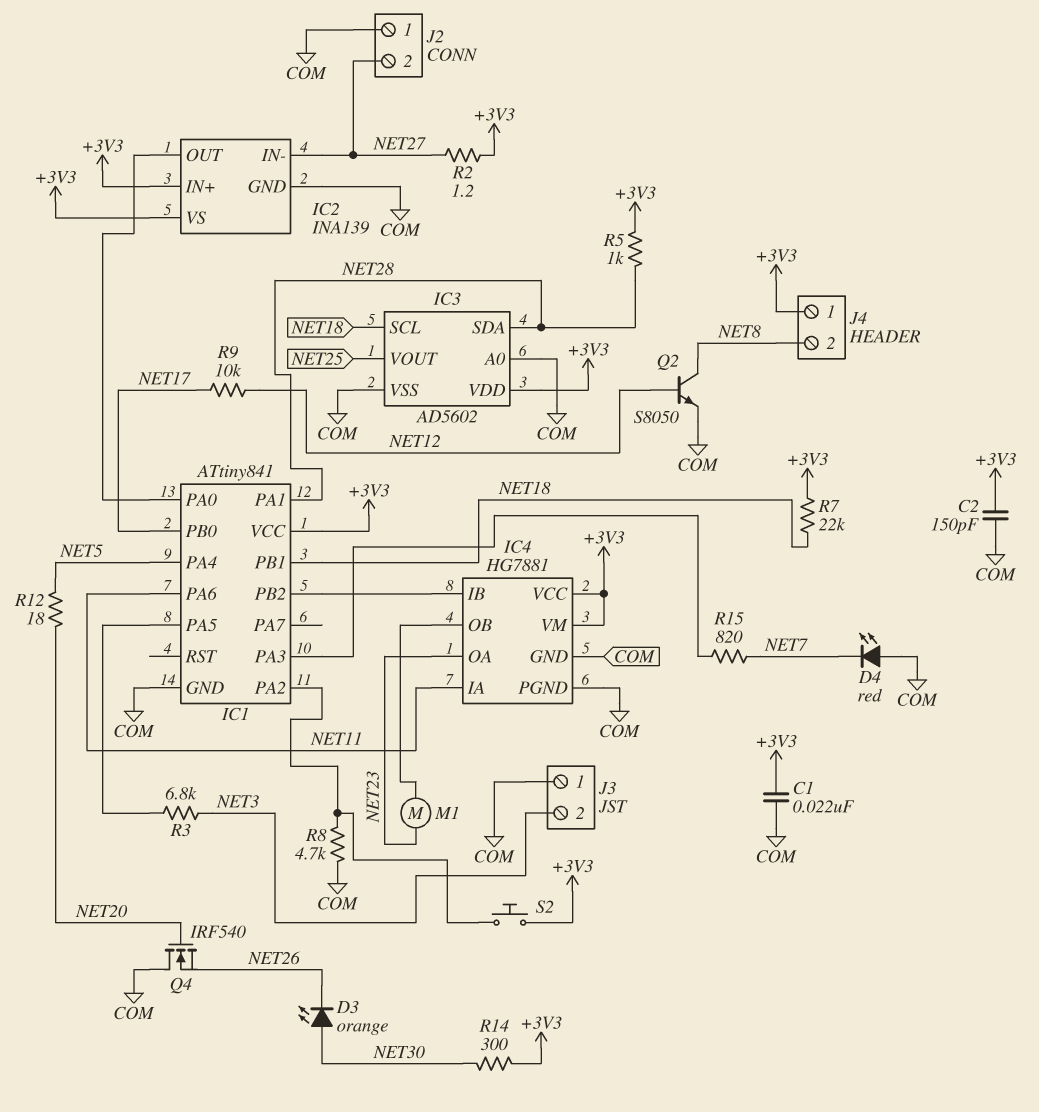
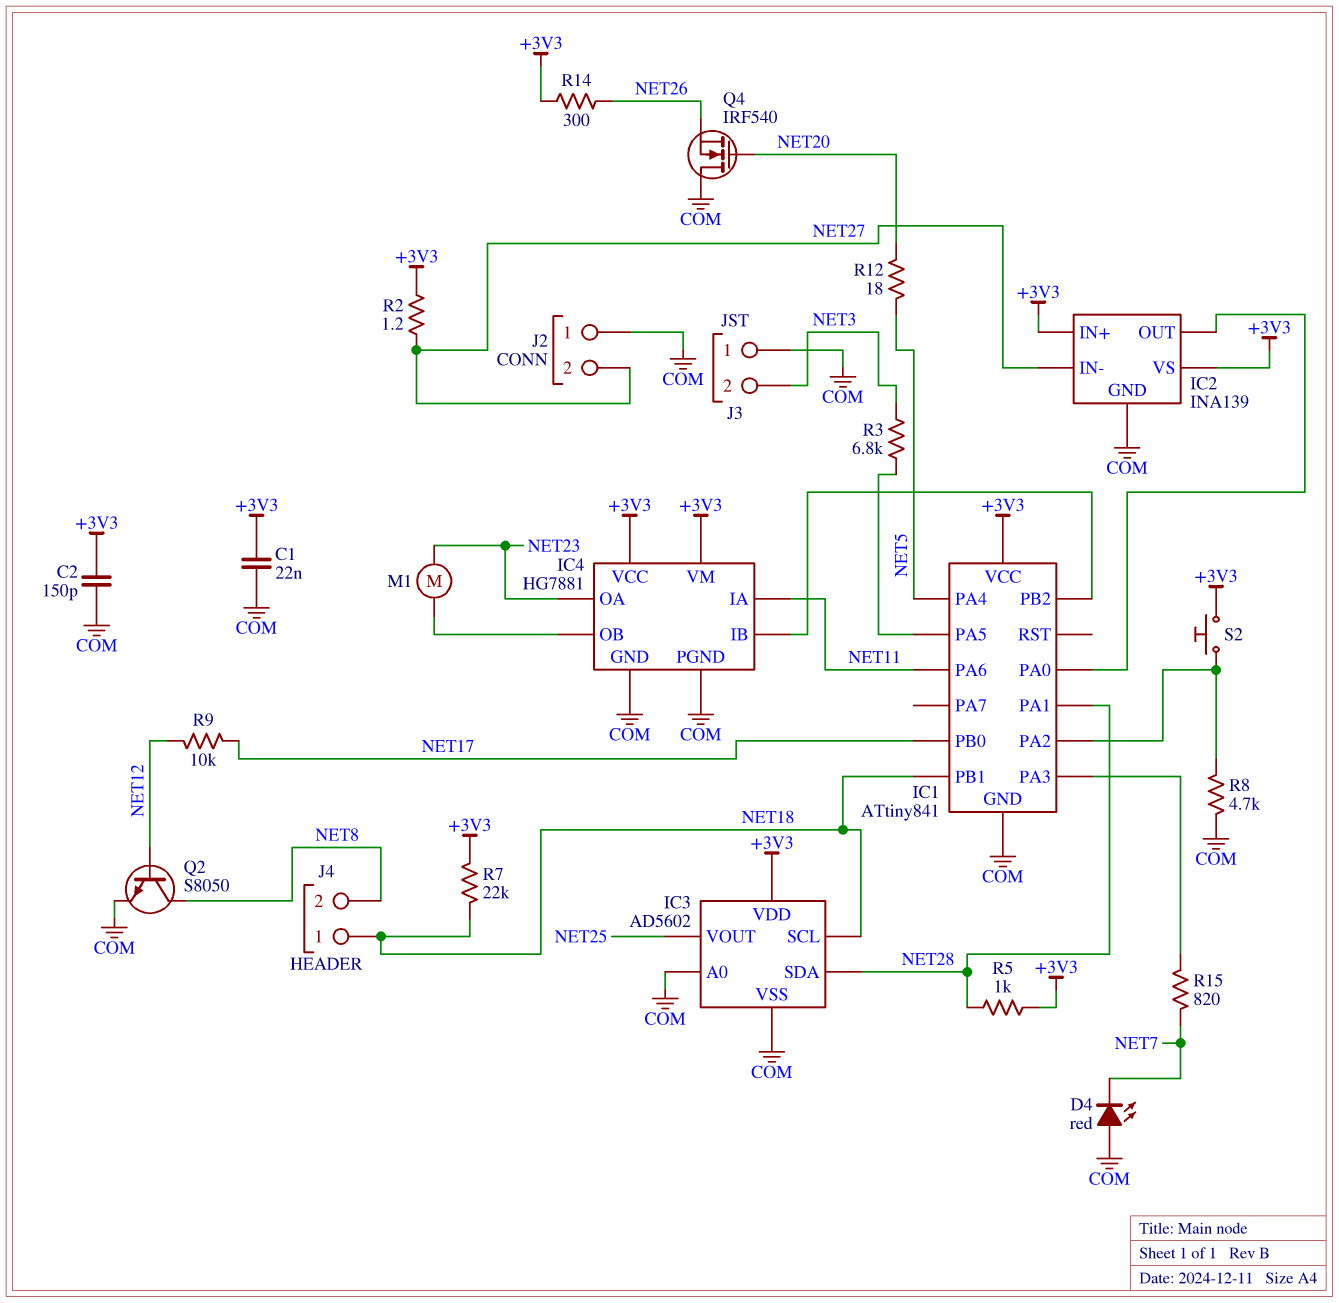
D3: LED orange (A NET30, K NET26) -> none
J4 pin 1: +3V3 -> NET18
R14: 300 (+3V3, NET30) -> 300 (+3V3, NET26)

